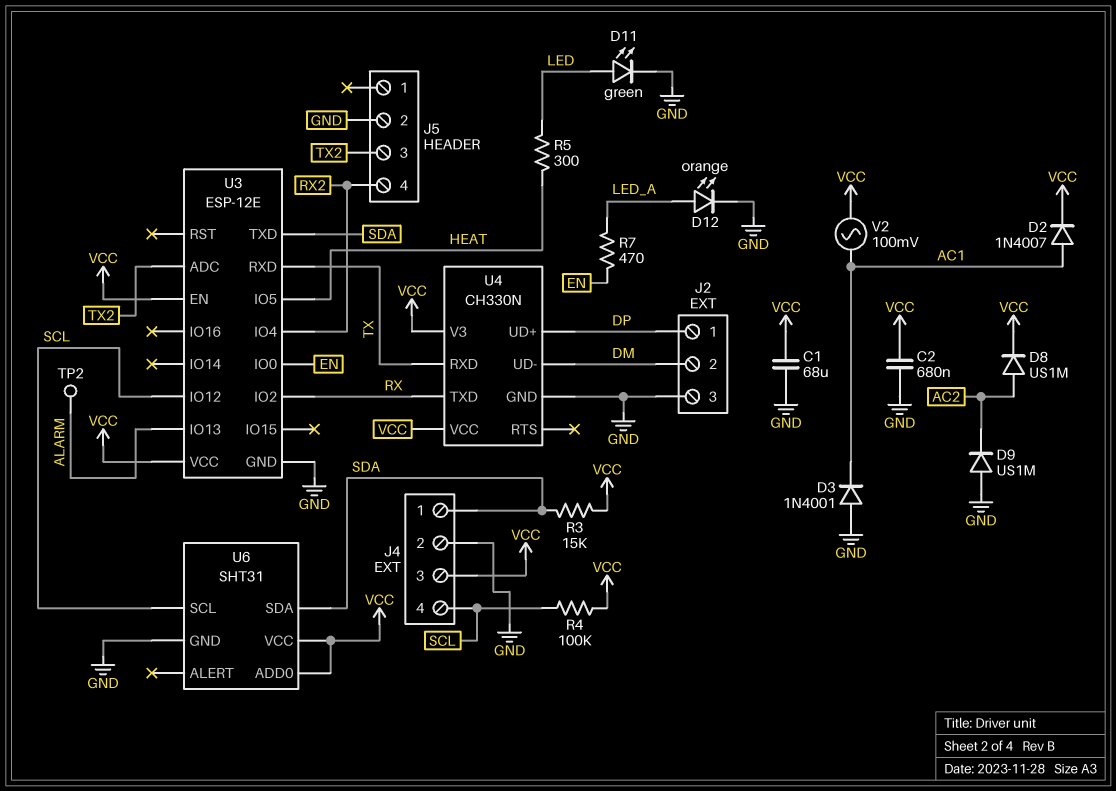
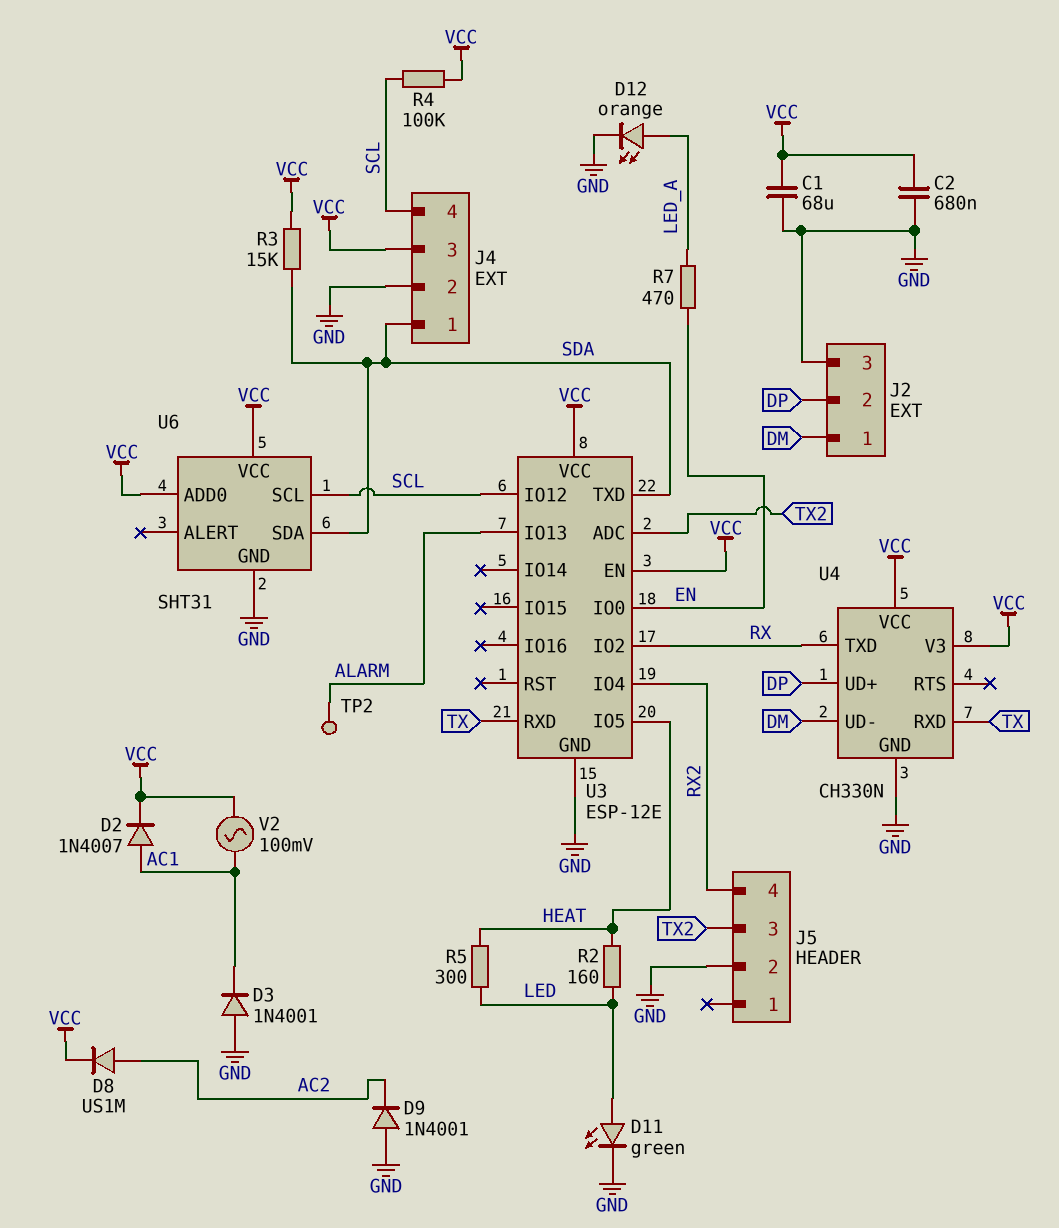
D9: diode US1M (A GND, K AC2) -> diode 1N4001 (A GND, K AC2)
J2 pin 1: DP -> DM
J2 pin 2: DM -> DP
R2: none -> 160 (HEAT, LED)

